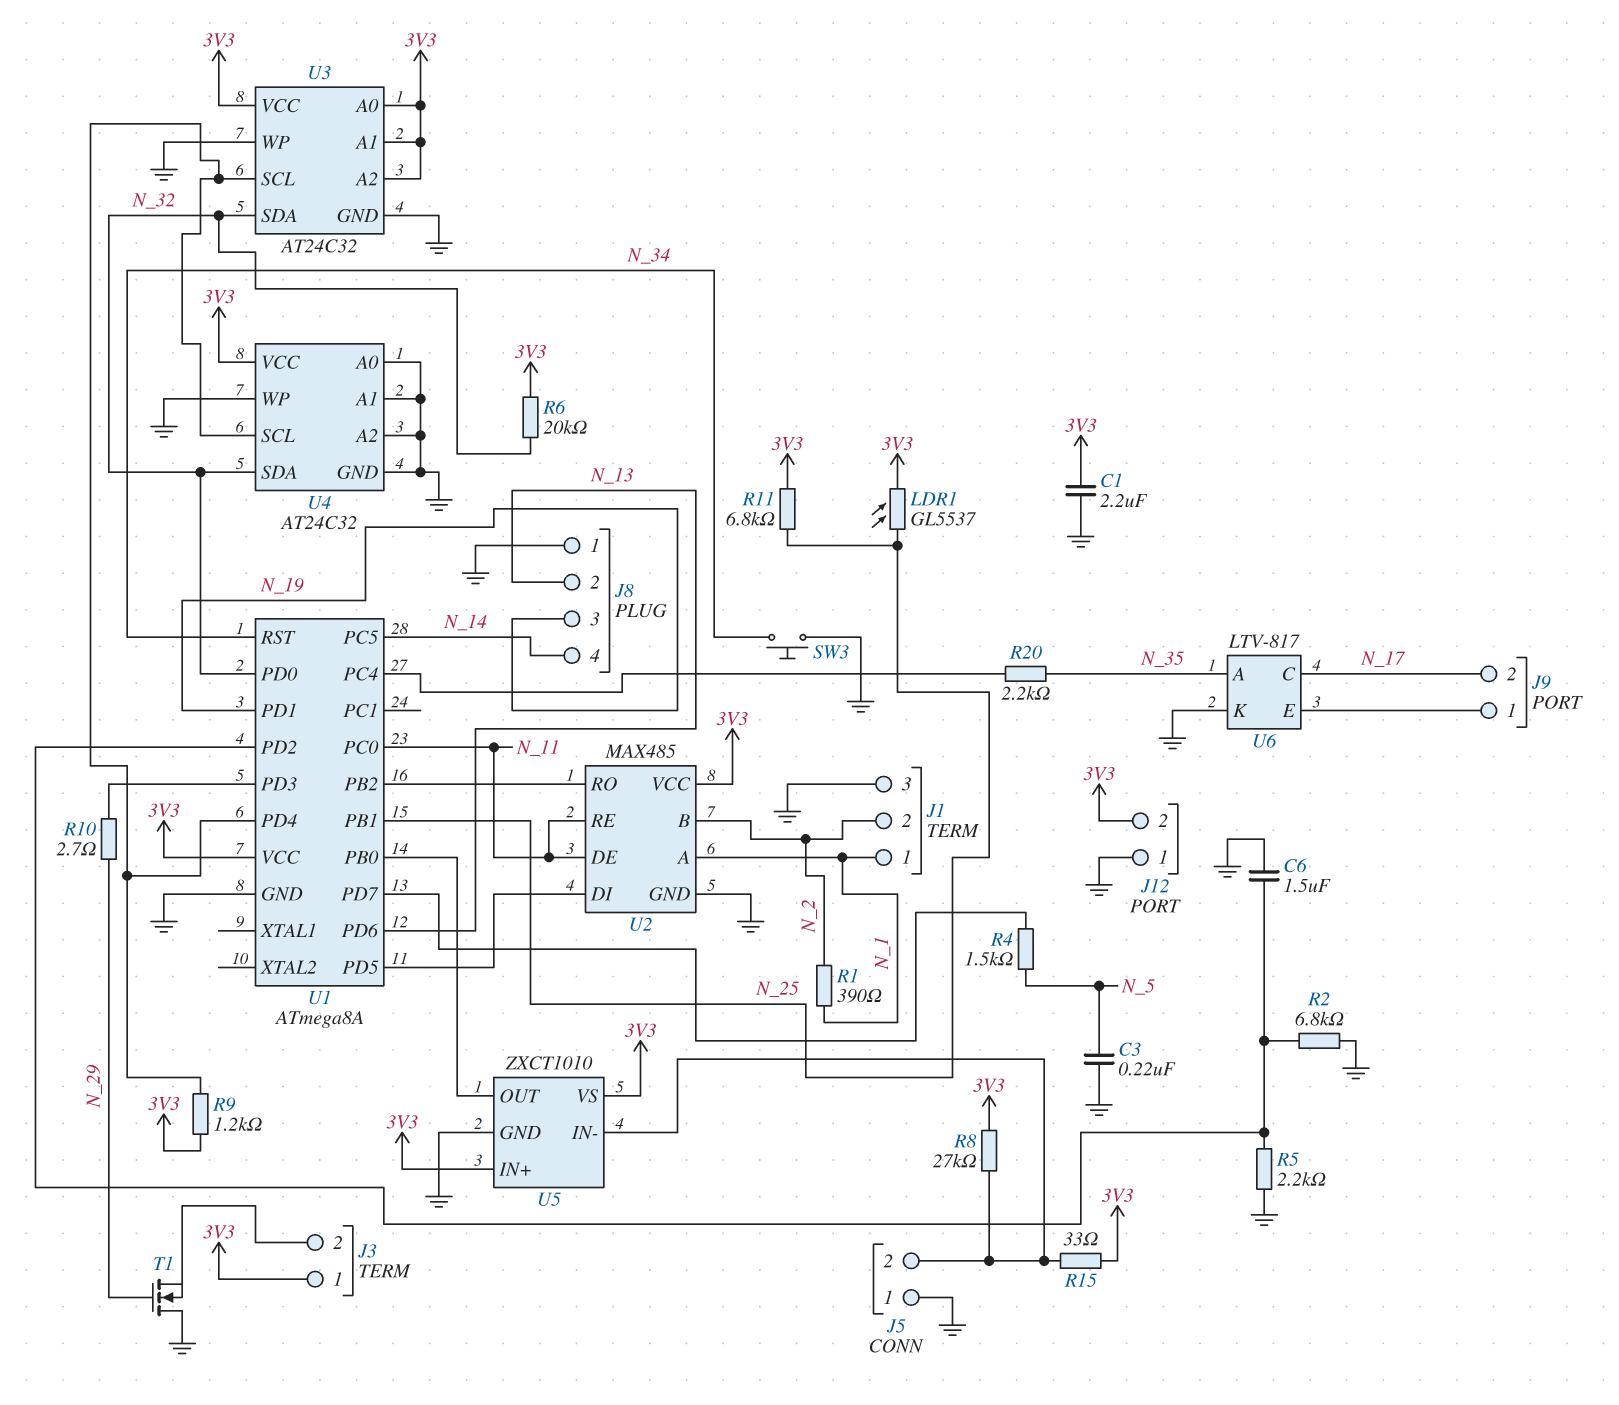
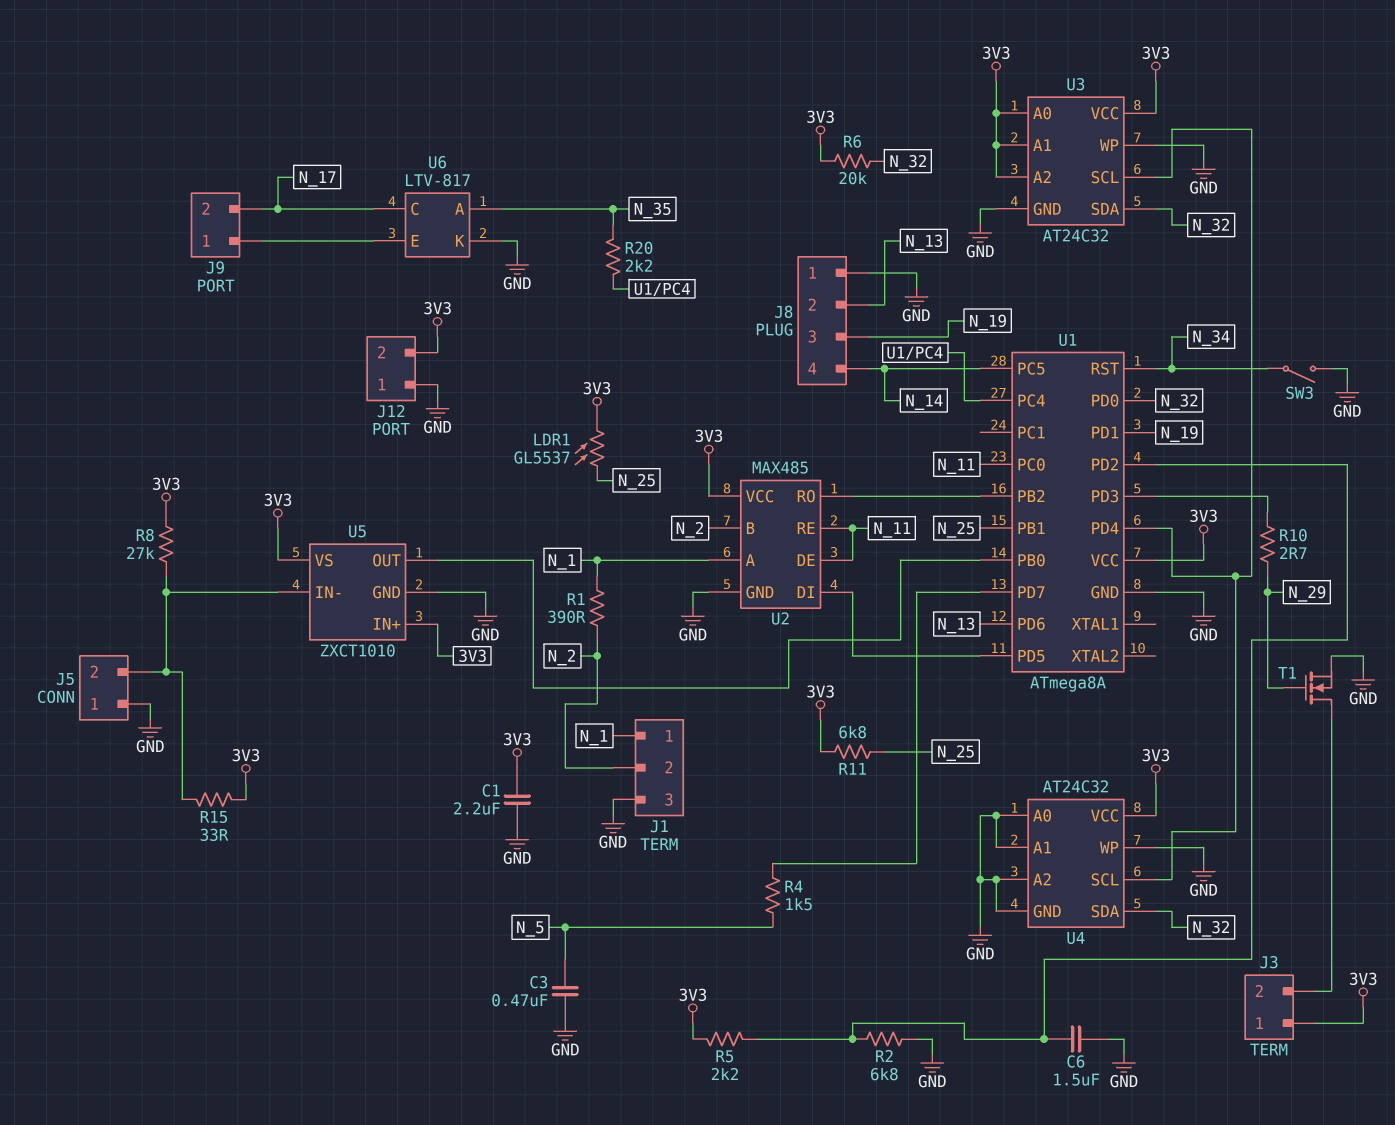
C3: 220nF (GND, N_5) -> 470nF (GND, N_5)
R5: 2.2k (GND, U1/PD2) -> 2.2k (3V3, U1/PD2)
R9: 1.2k (3V3, U1/PD4) -> none
SW3: button (GND, N_34) -> switch (GND, N_34)
T1: NMOS (G N_29, D GND, S J3/2) -> NMOS (G N_29, D J3/2, S GND)

